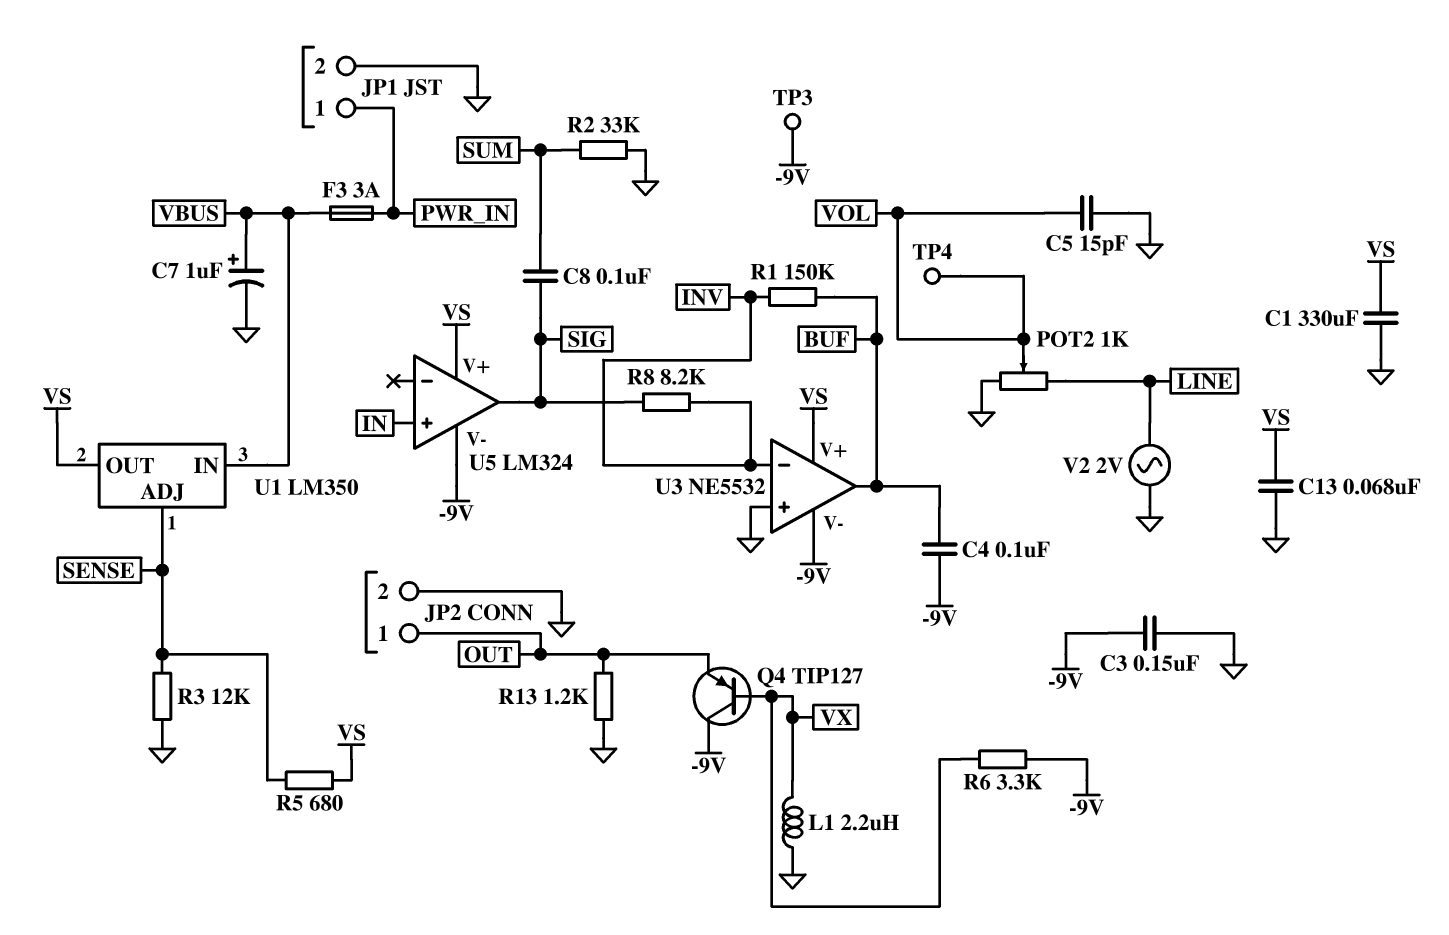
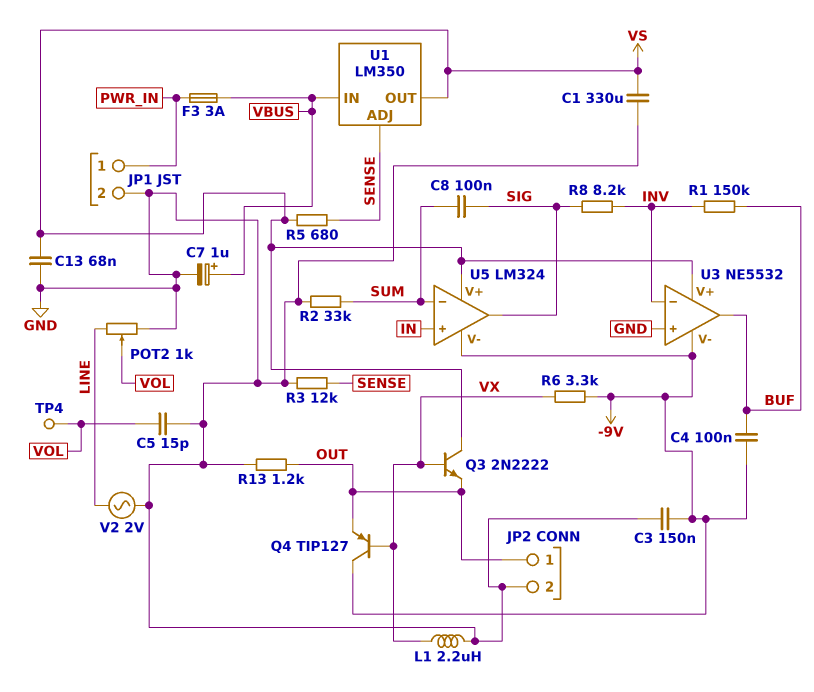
Q3: none -> NPN 2N2222 (B VX, C VS, E OUT)
TP3: test point (-9V) -> none
U5 pin in-: none -> SUM

